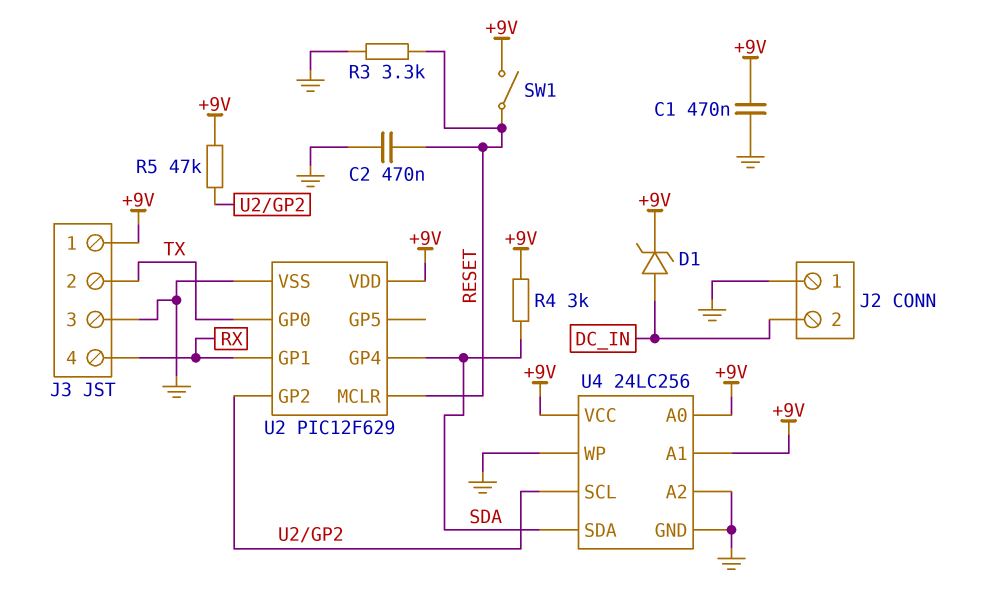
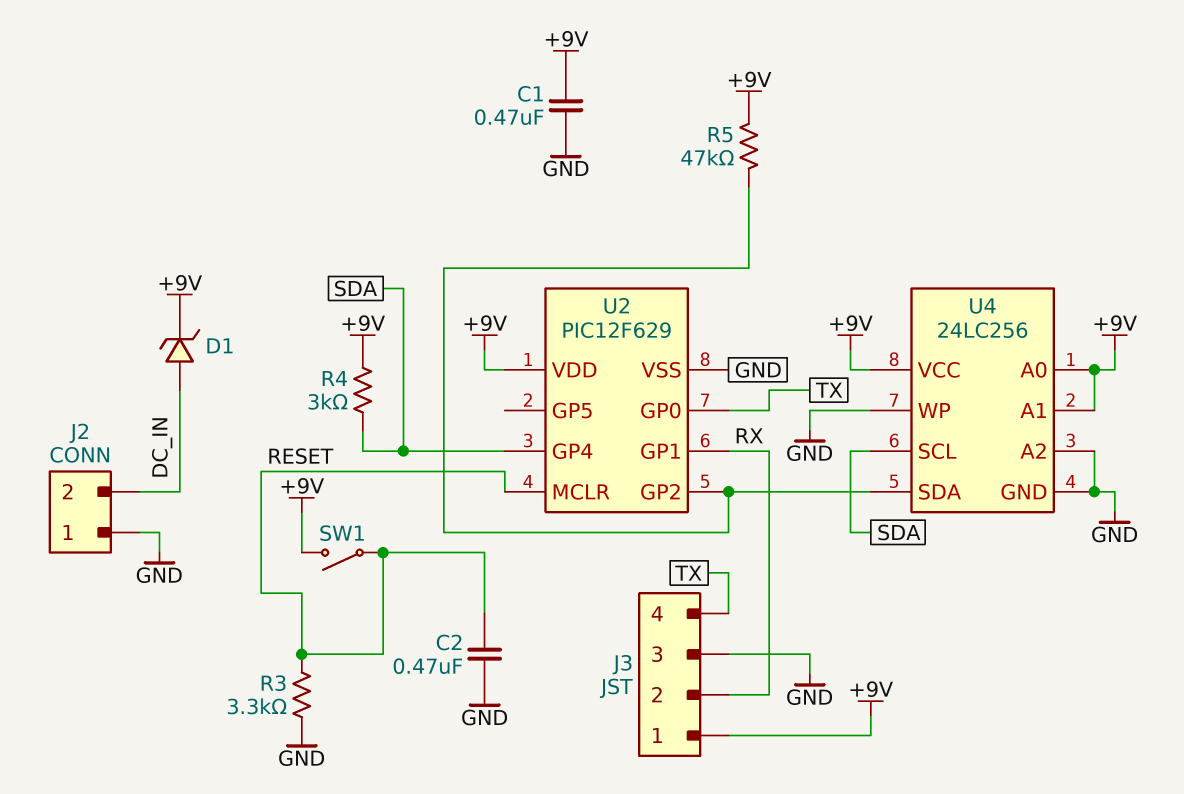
J3 pin 2: TX -> RX
J3 pin 4: RX -> TX
U4 pin SCL: U2/GP2 -> SDA
U4 pin SDA: SDA -> U2/GP2

